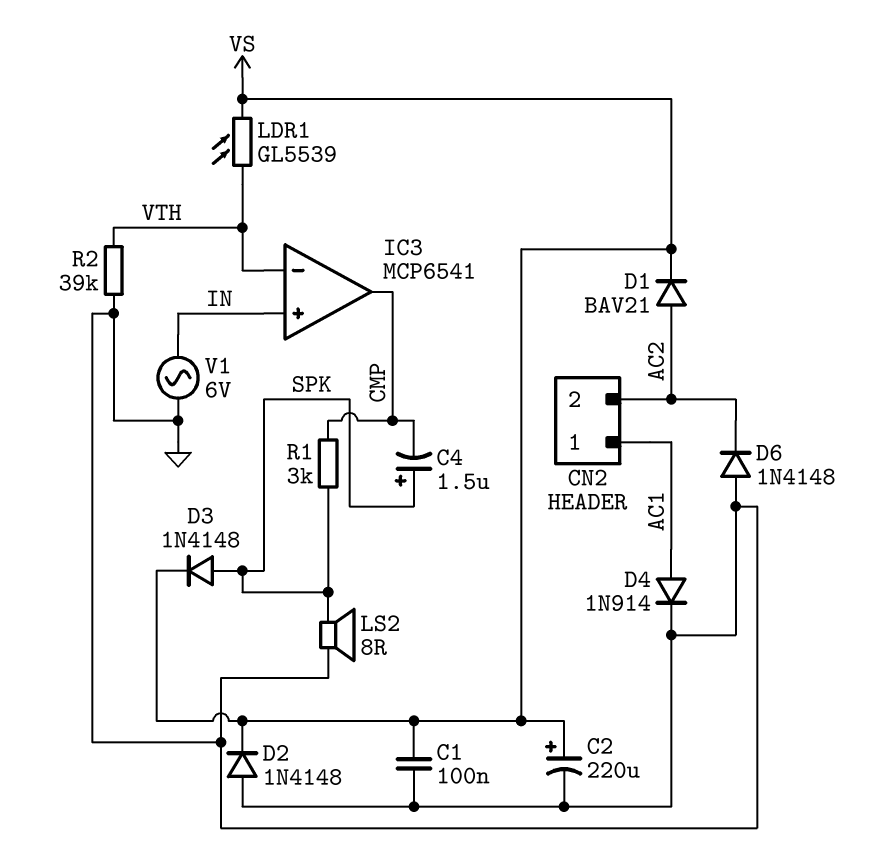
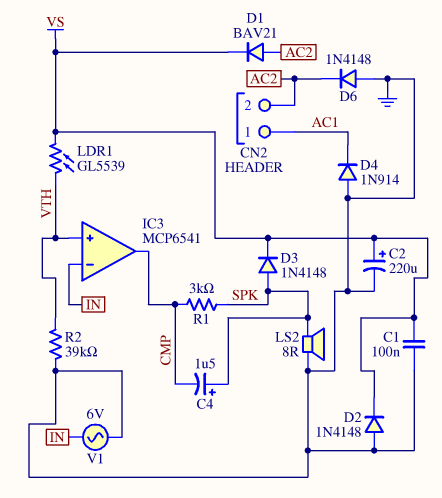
D4: diode 1N914 (A AC1, K GND) -> diode 1N914 (A GND, K AC1)
IC3 pin in+: IN -> VTH
IC3 pin in-: VTH -> IN

